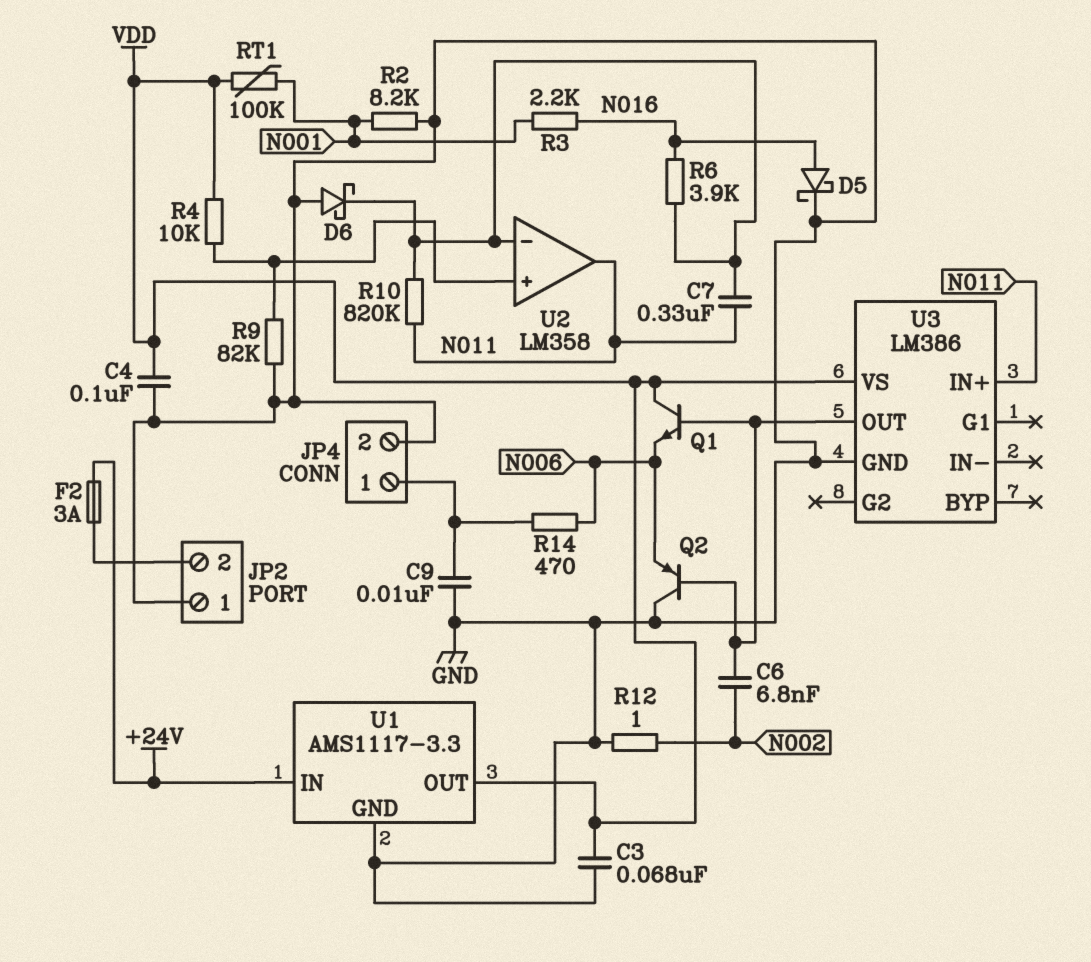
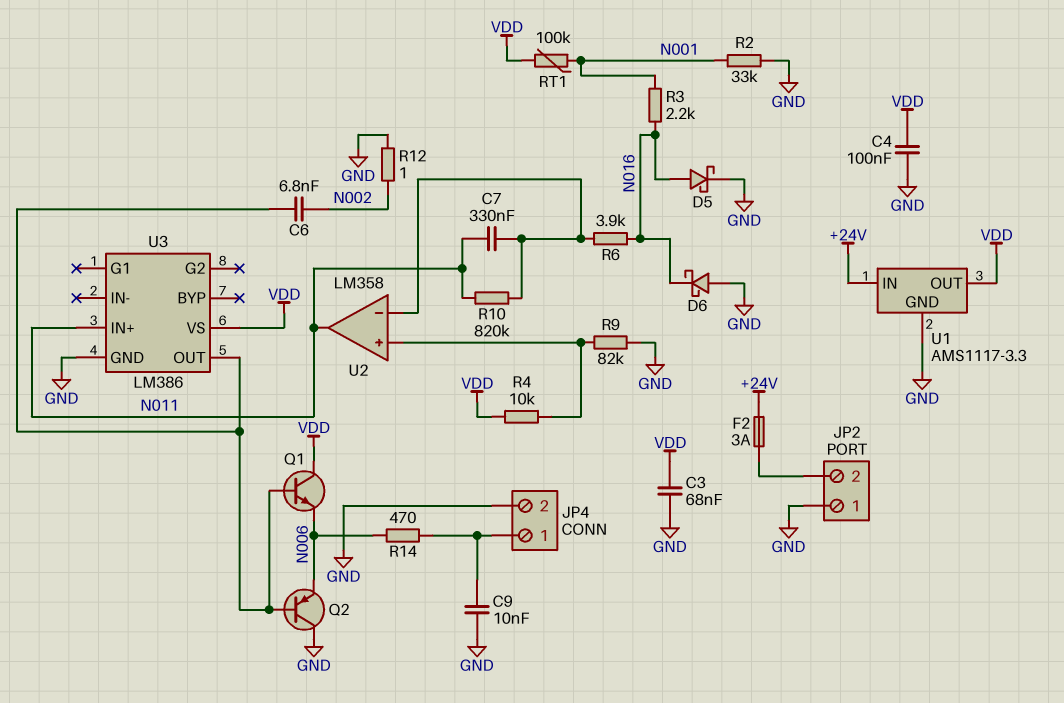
D6: schottky (A GND, K U2/in-) -> schottky (A GND, K N016)
R2: 8.2k (GND, N001) -> 33k (GND, N001)

